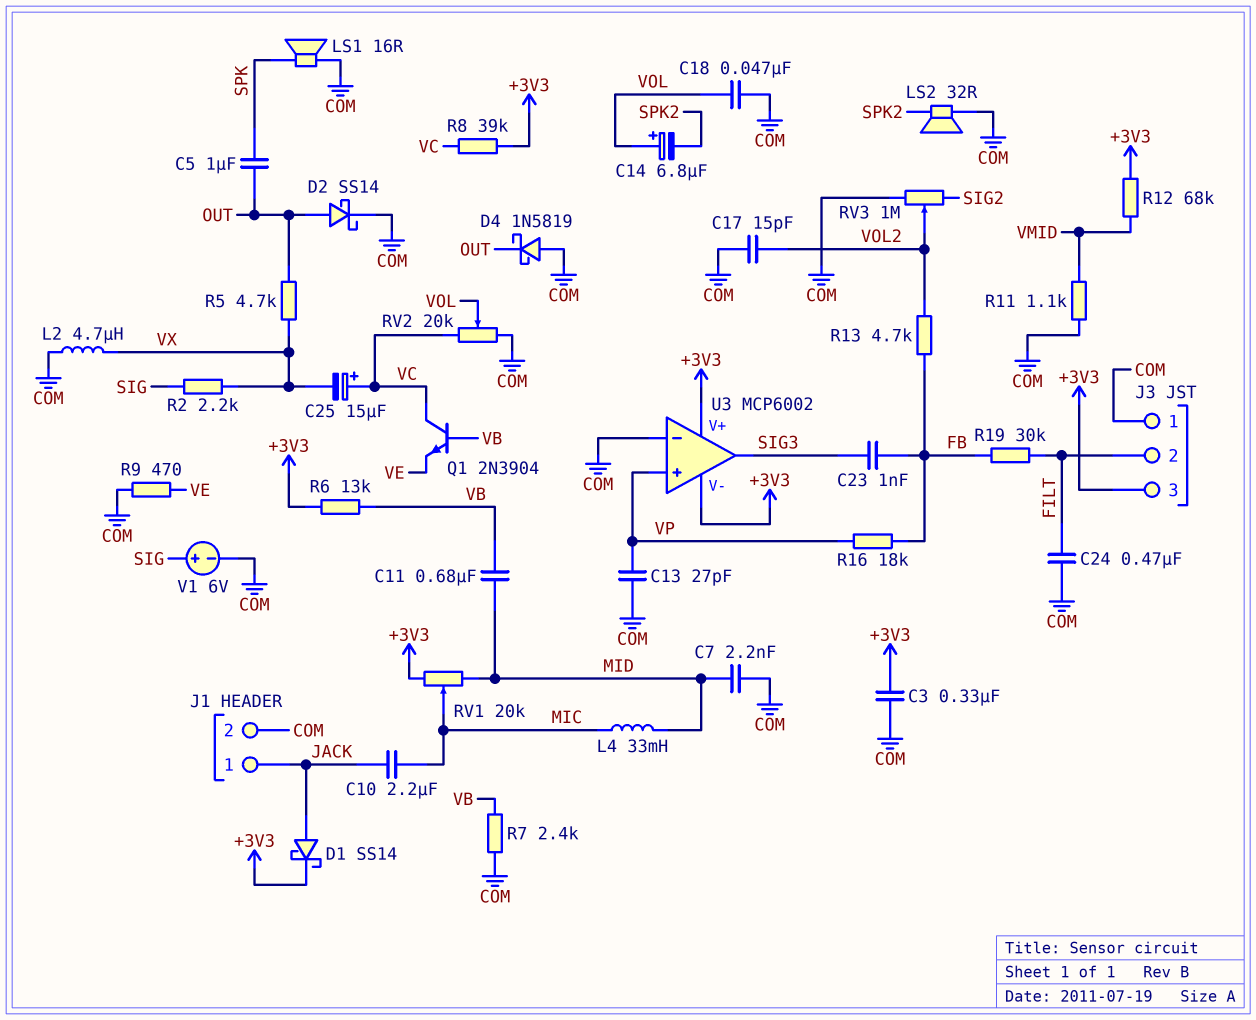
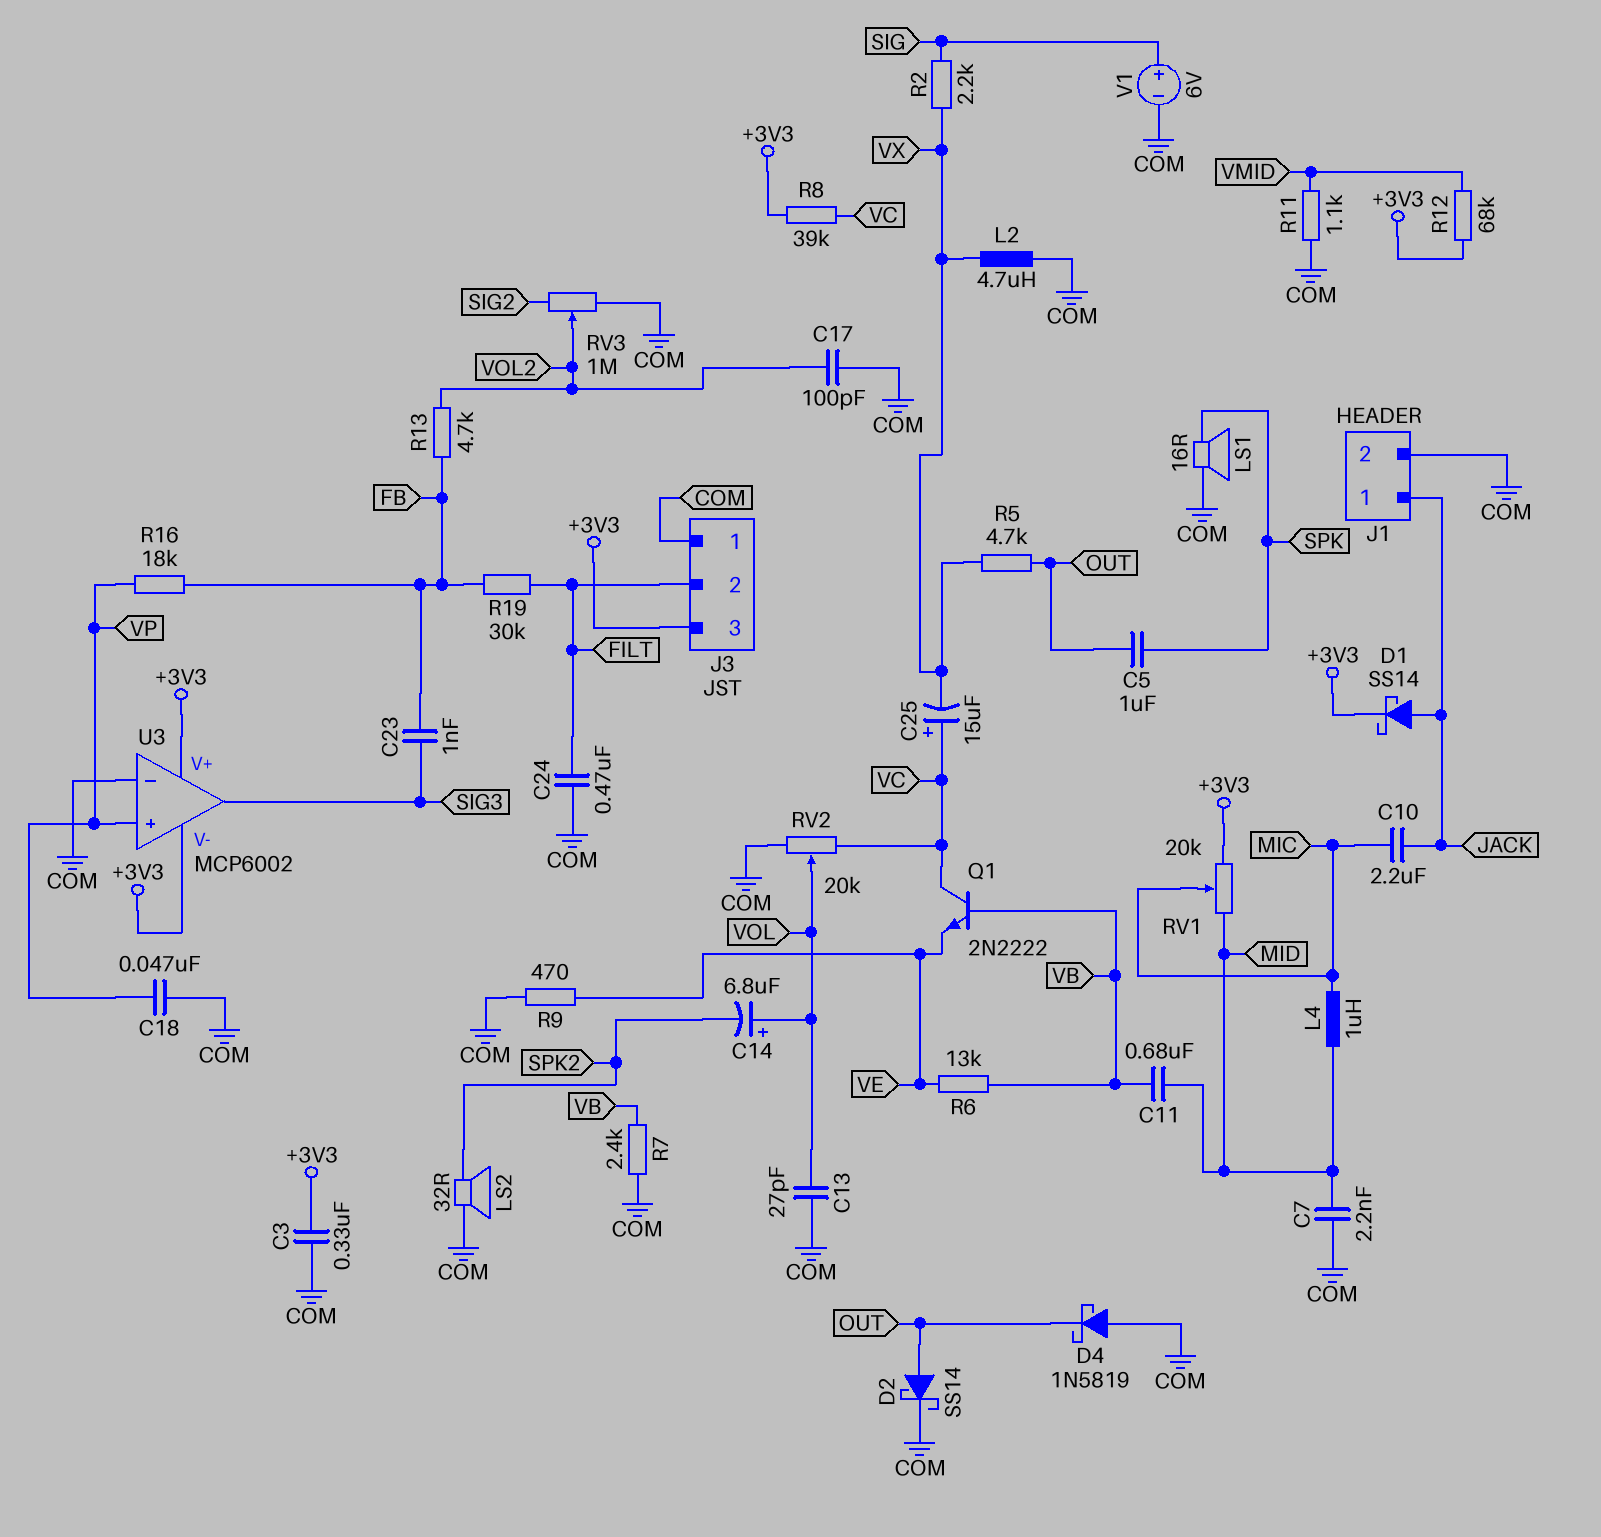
C13: 27pF (COM, VP) -> 27pF (COM, VOL)
C17: 15pF (COM, VOL2) -> 100pF (COM, VOL2)
C18: 47nF (COM, VOL) -> 47nF (COM, VP)
L4: 33mH (MIC, MID) -> 1uH (MIC, MID)
Q1: NPN 2N3904 (B VB, C VC, E VE) -> NPN 2N2222 (B VB, C VC, E VE)
R6: 13k (+3V3, VB) -> 13k (VB, VE)

